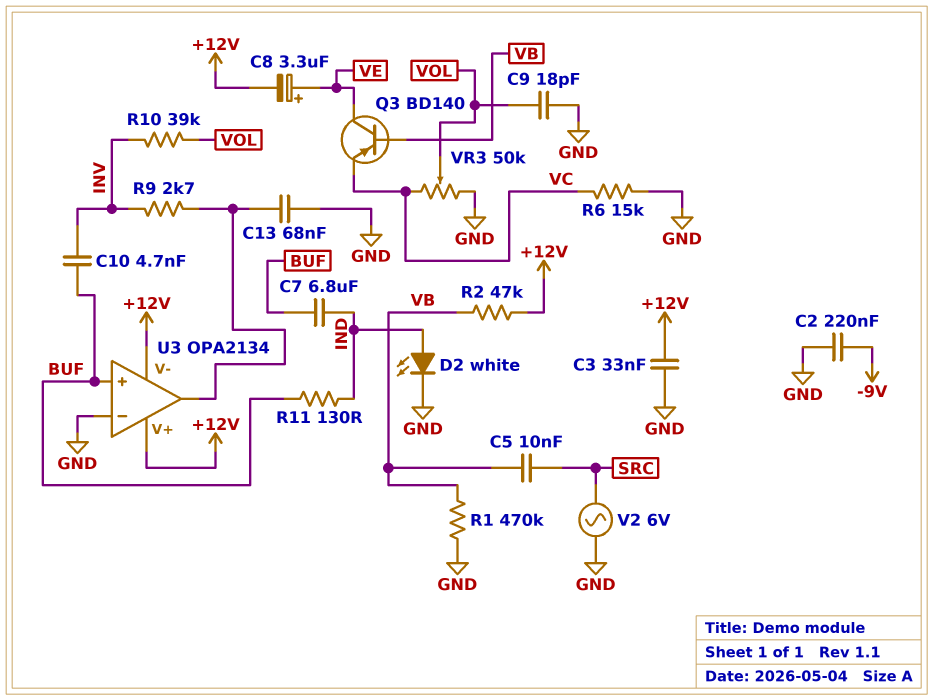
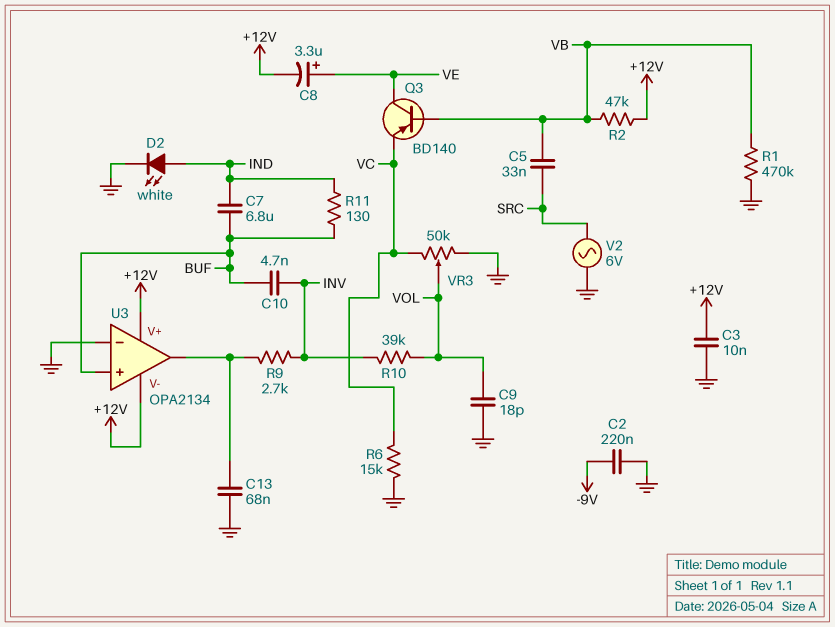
C3: 33nF (+12V, GND) -> 10nF (+12V, GND)
C5: 10nF (SRC, VB) -> 33nF (SRC, VB)

